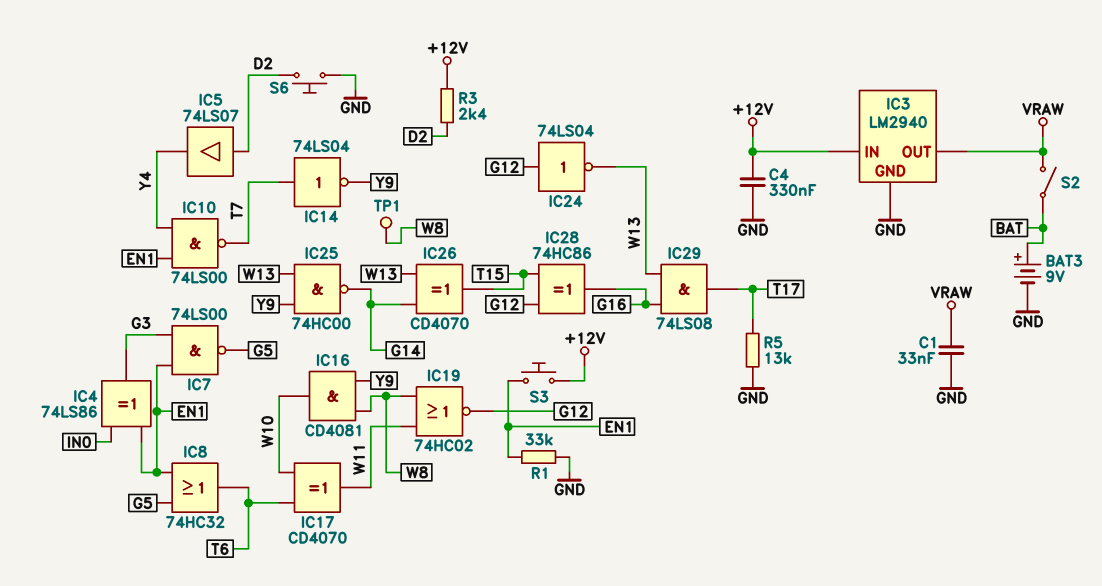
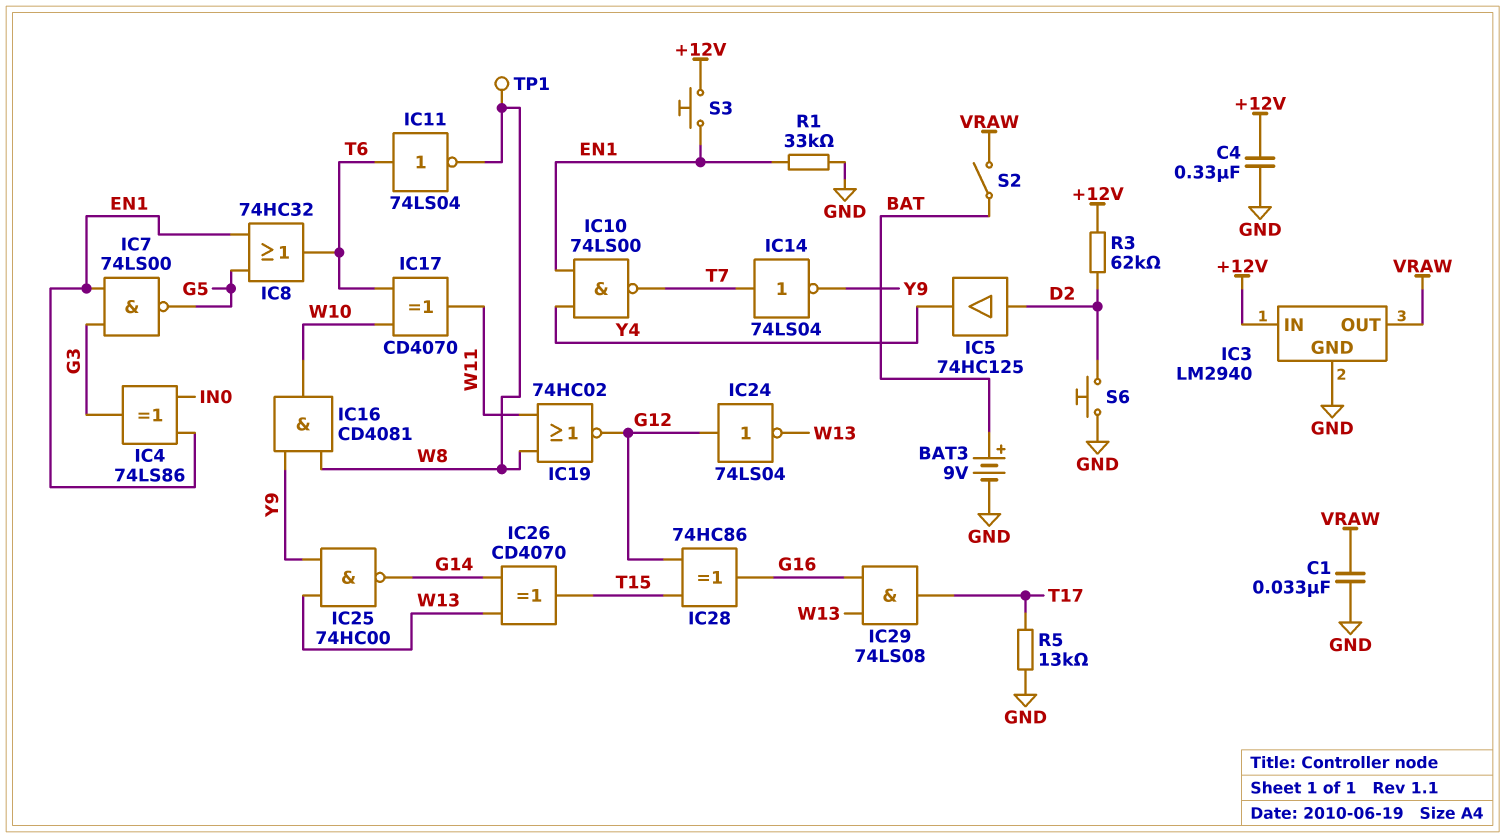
IC5: buffer 74LS07 (in D2, out Y4) -> buffer 74HC125 (in D2, out Y4)
IC11: none -> NOT 74LS04 (in T6, out W8)
R3: 2.4k (+12V, D2) -> 62k (+12V, D2)

